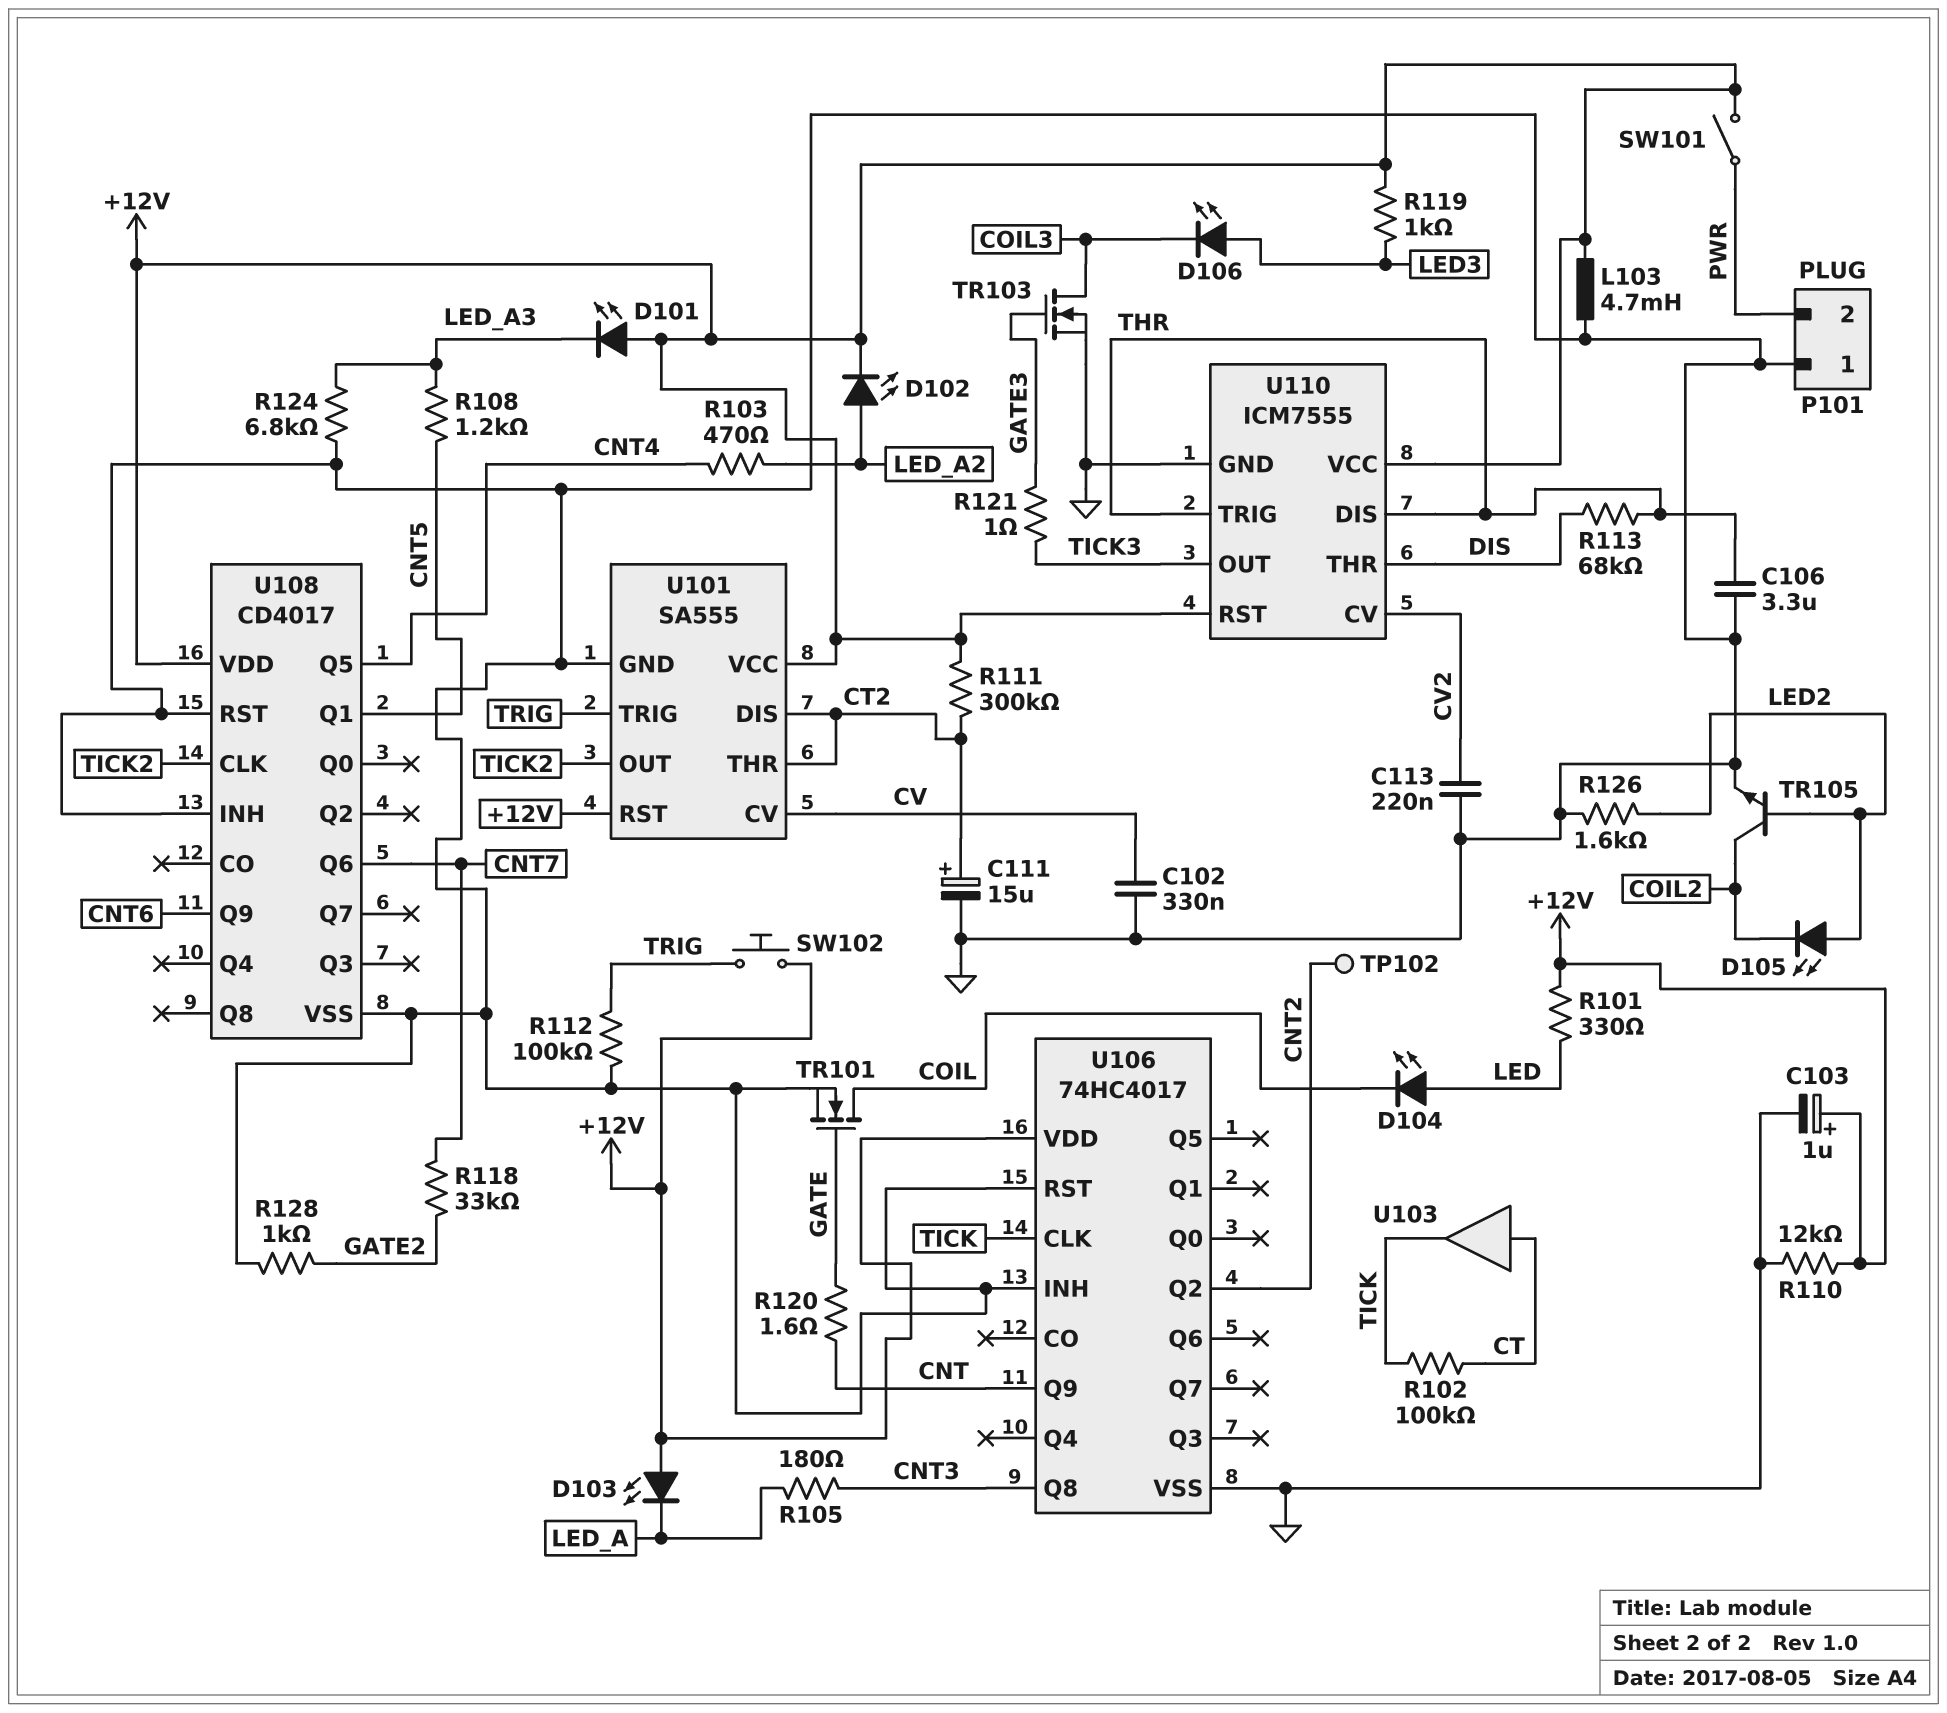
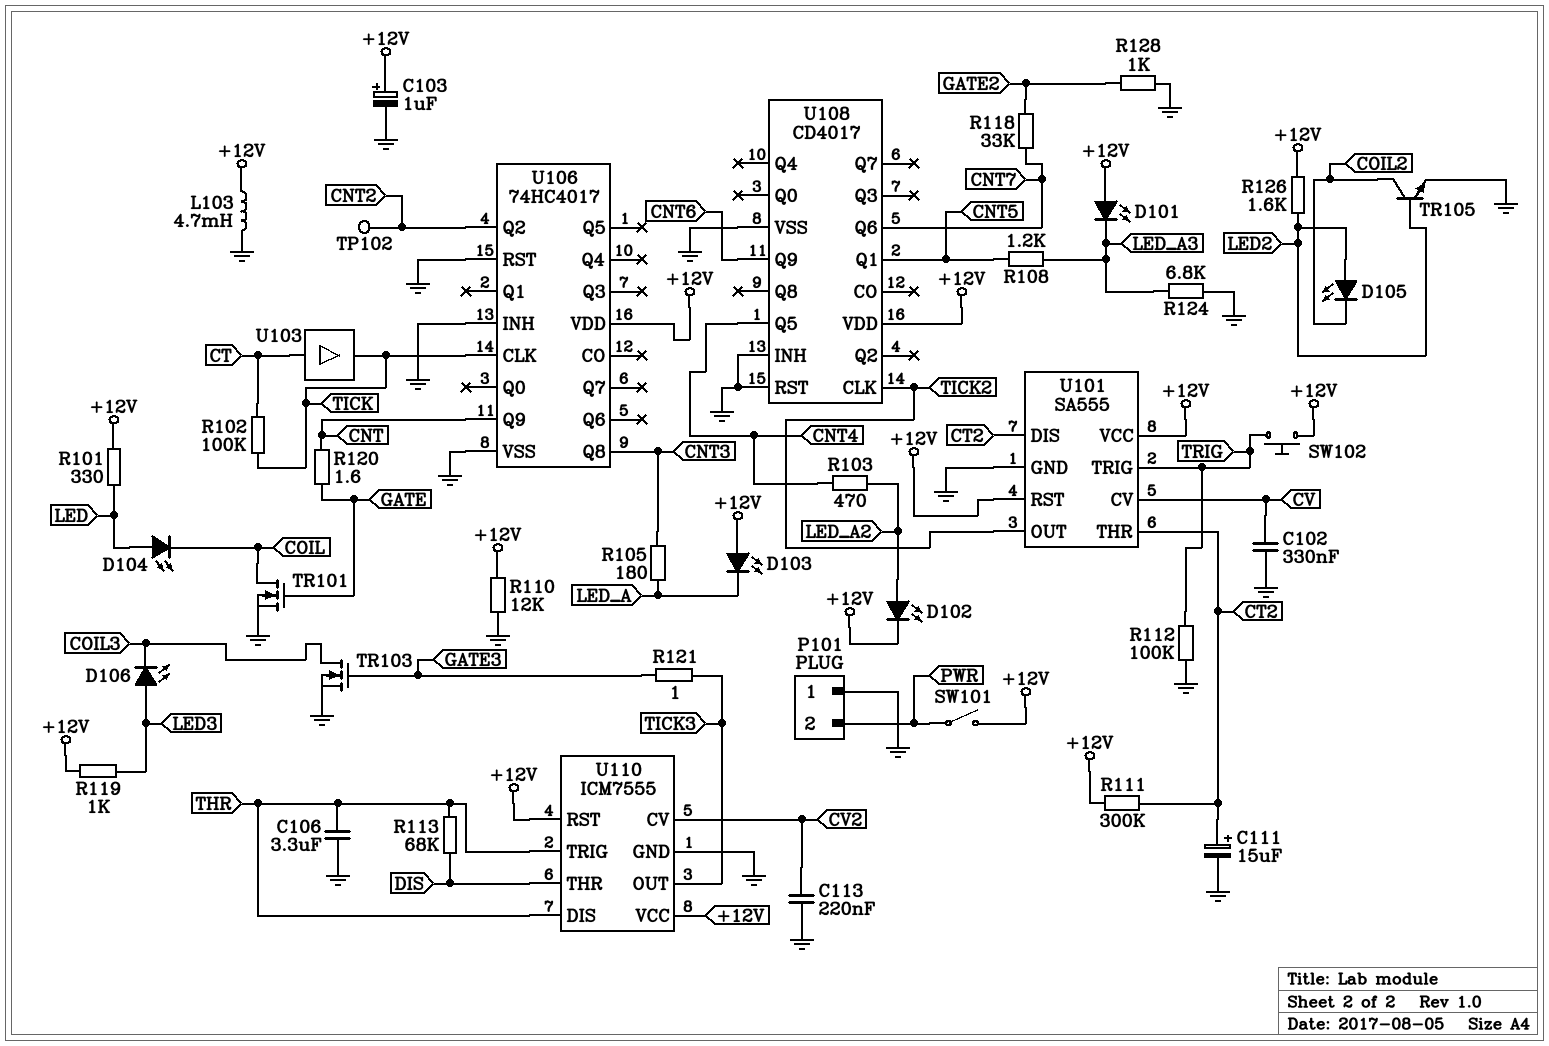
R126: 1.6k (GND, LED2) -> 1.6k (+12V, LED2)

